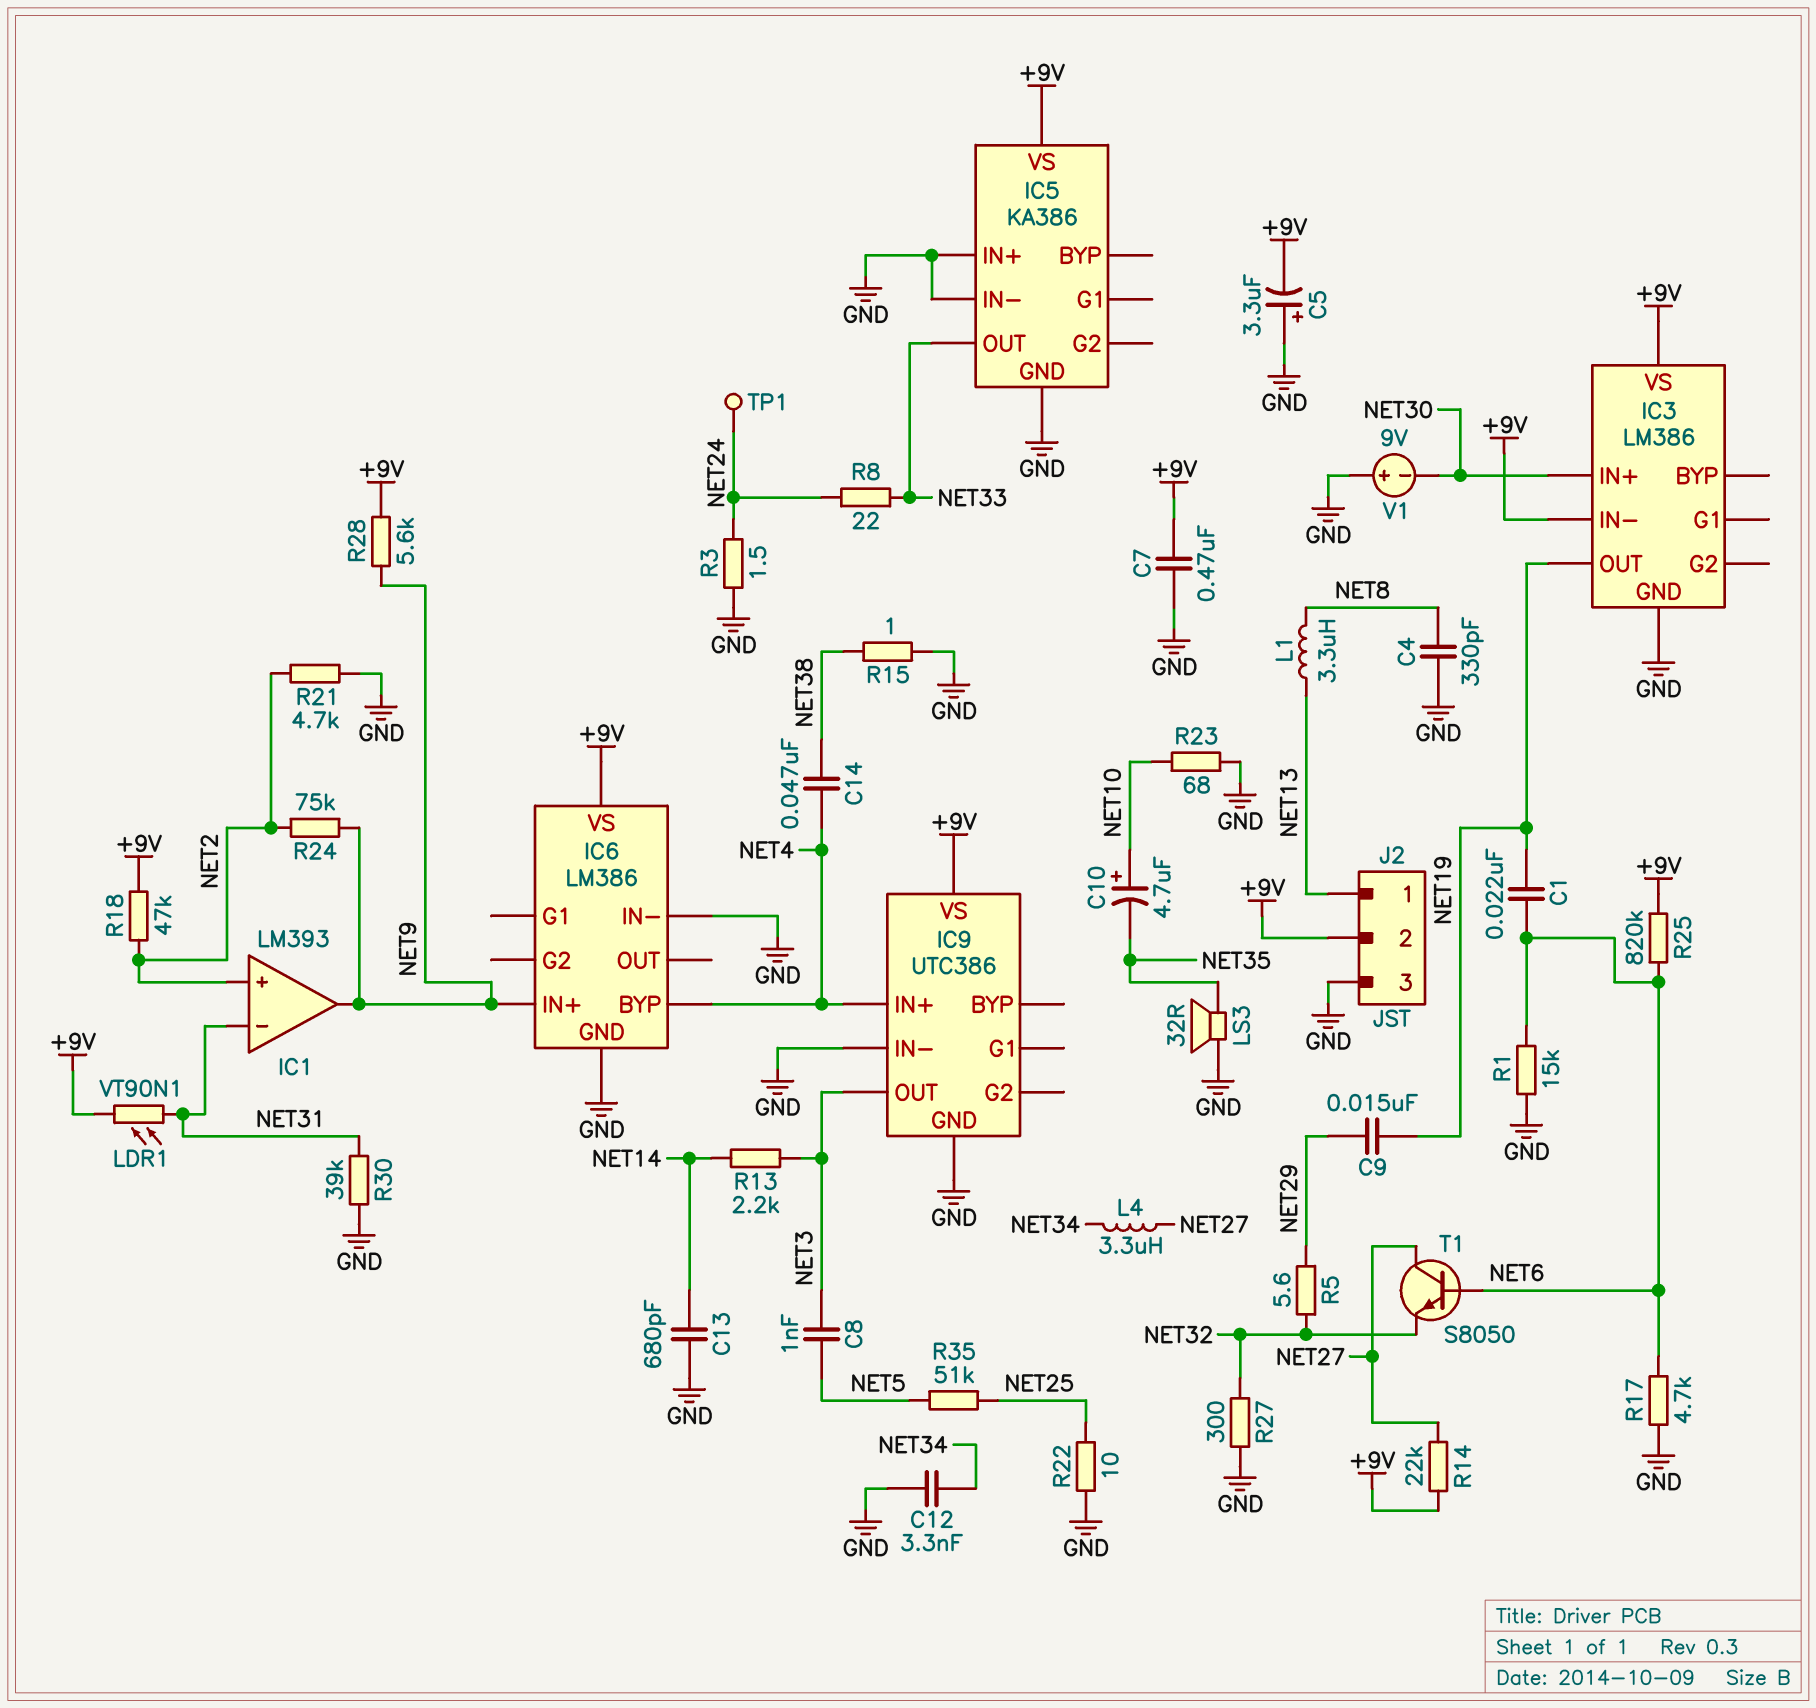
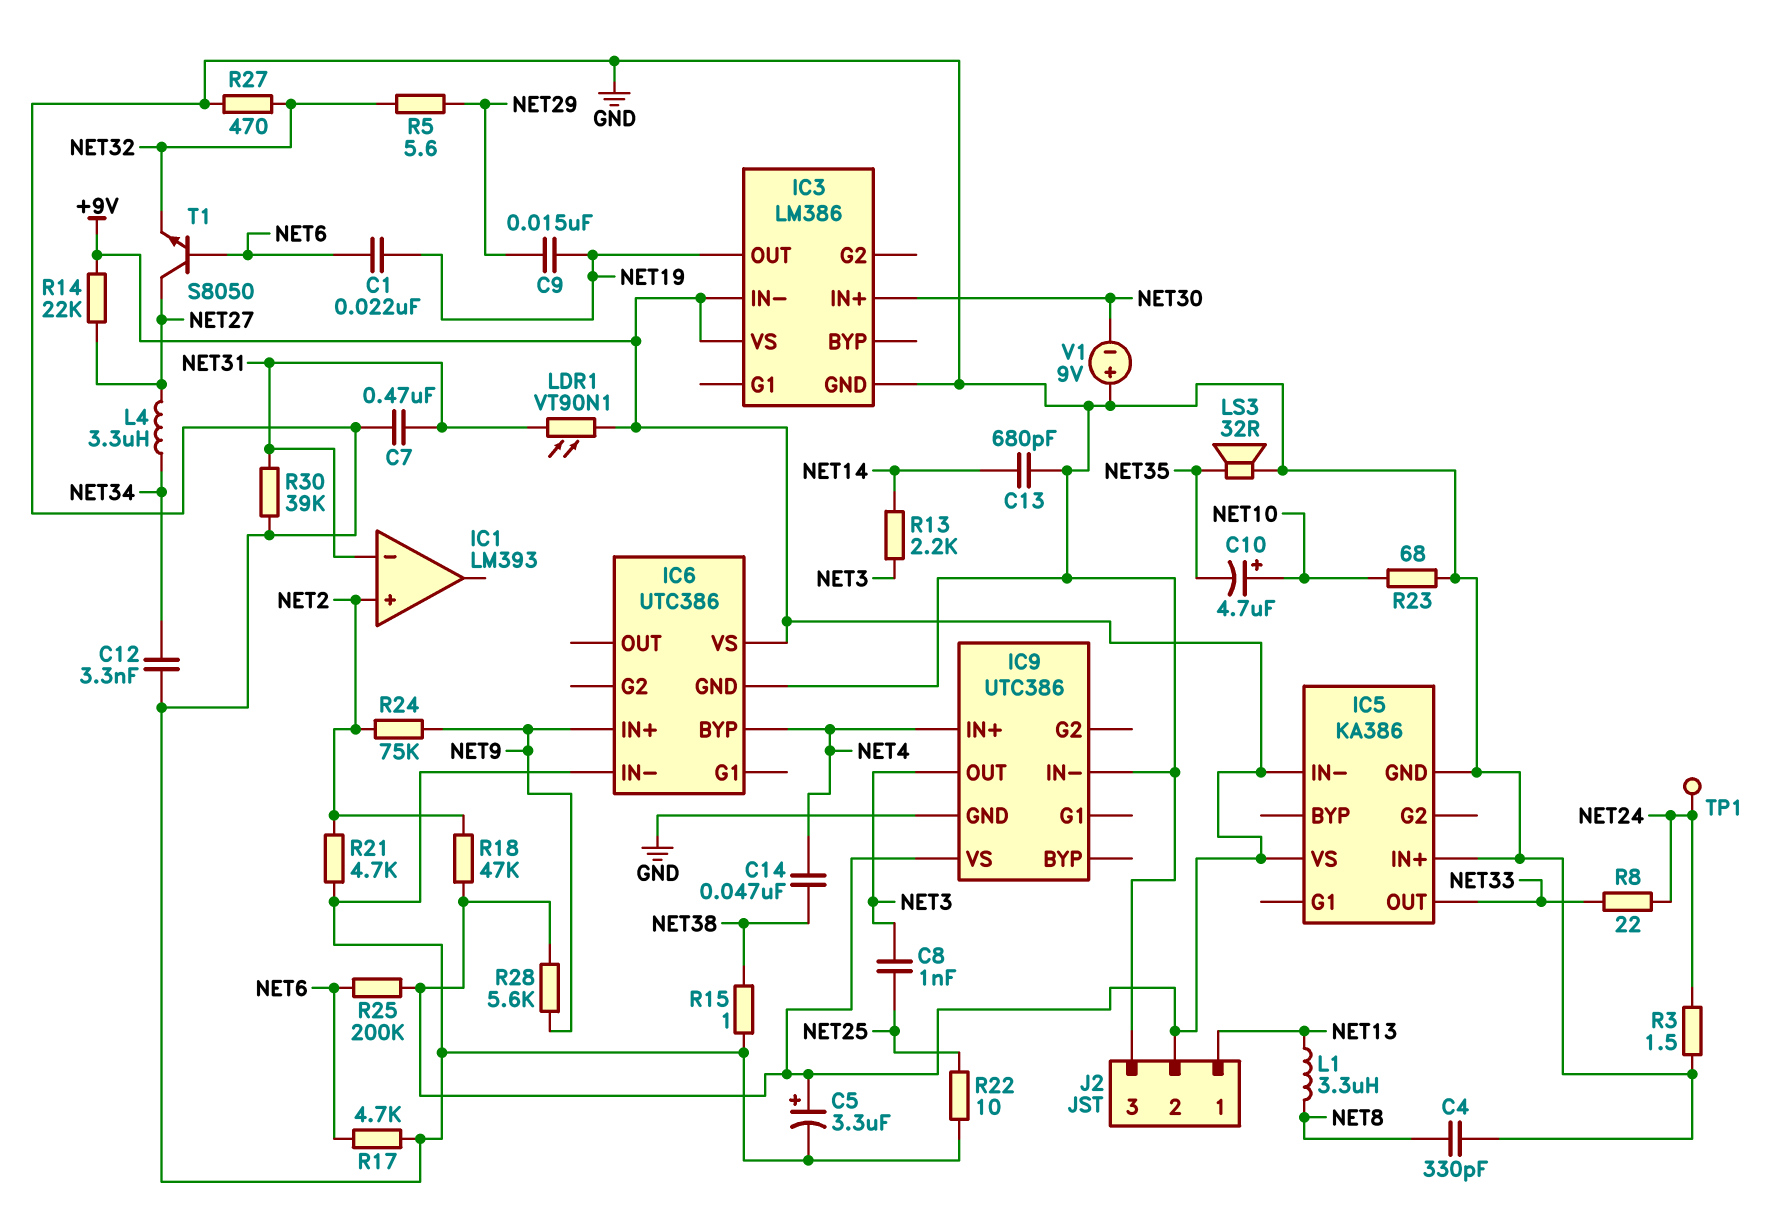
C5: 3.3uF (plus GND, minus +9V) -> 3.3uF (plus +9V, minus GND)
C7: 470nF (+9V, GND) -> 470nF (GND, NET31)
C8: 1nF (NET3, NET5) -> 1nF (NET3, NET25)
IC1 pin out: NET9 -> none
IC5 pin IN-: GND -> +9V
IC6: LM386 -> UTC386
R1: 15k (GND, NET6) -> none
R25: 820k (+9V, NET6) -> 200k (+9V, NET6)
R27: 300 (GND, NET32) -> 470 (GND, NET32)
R35: 51k (NET5, NET25) -> none

